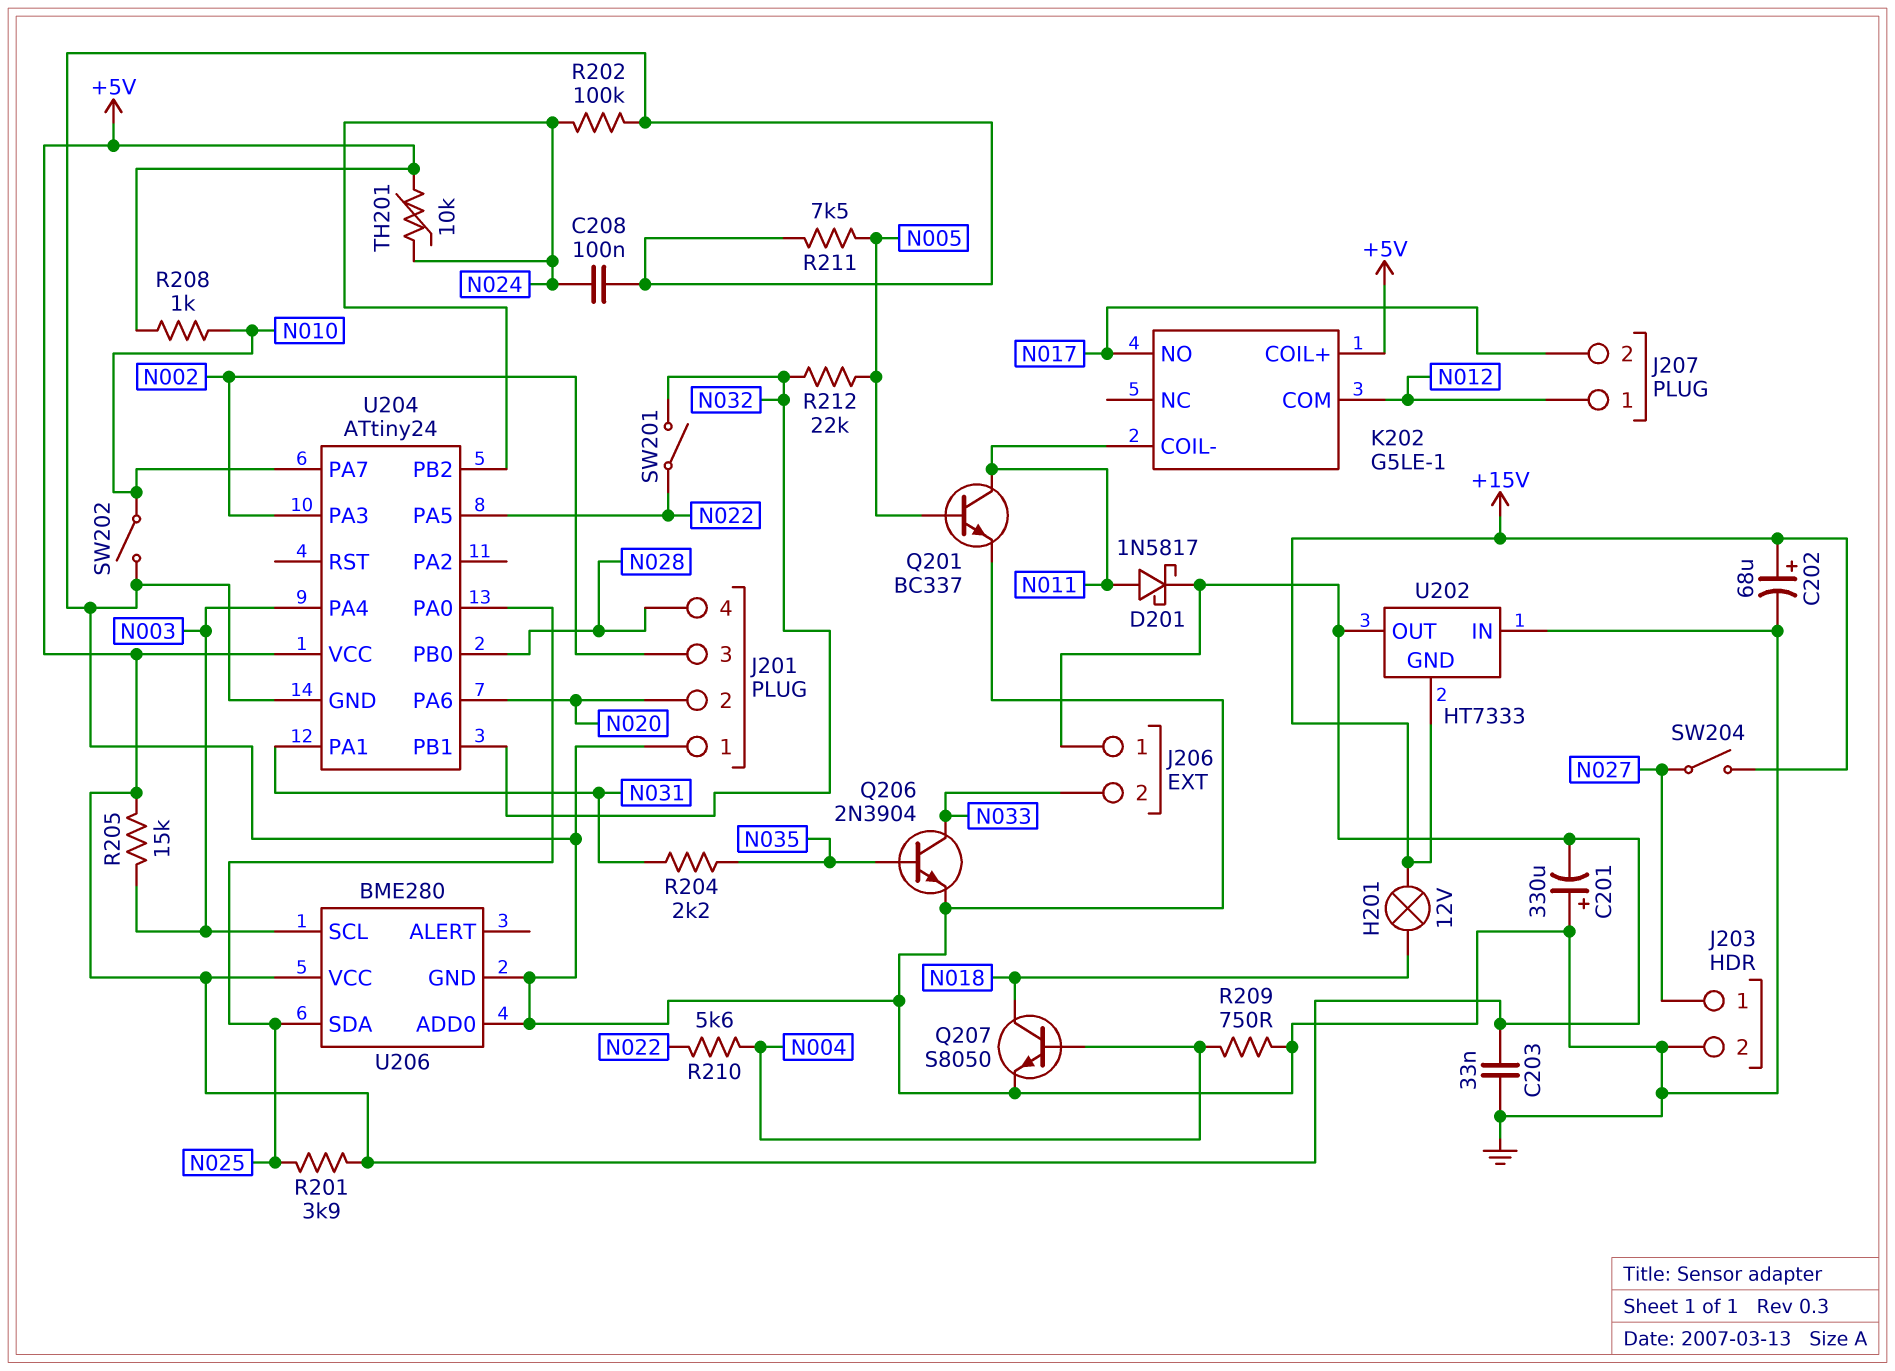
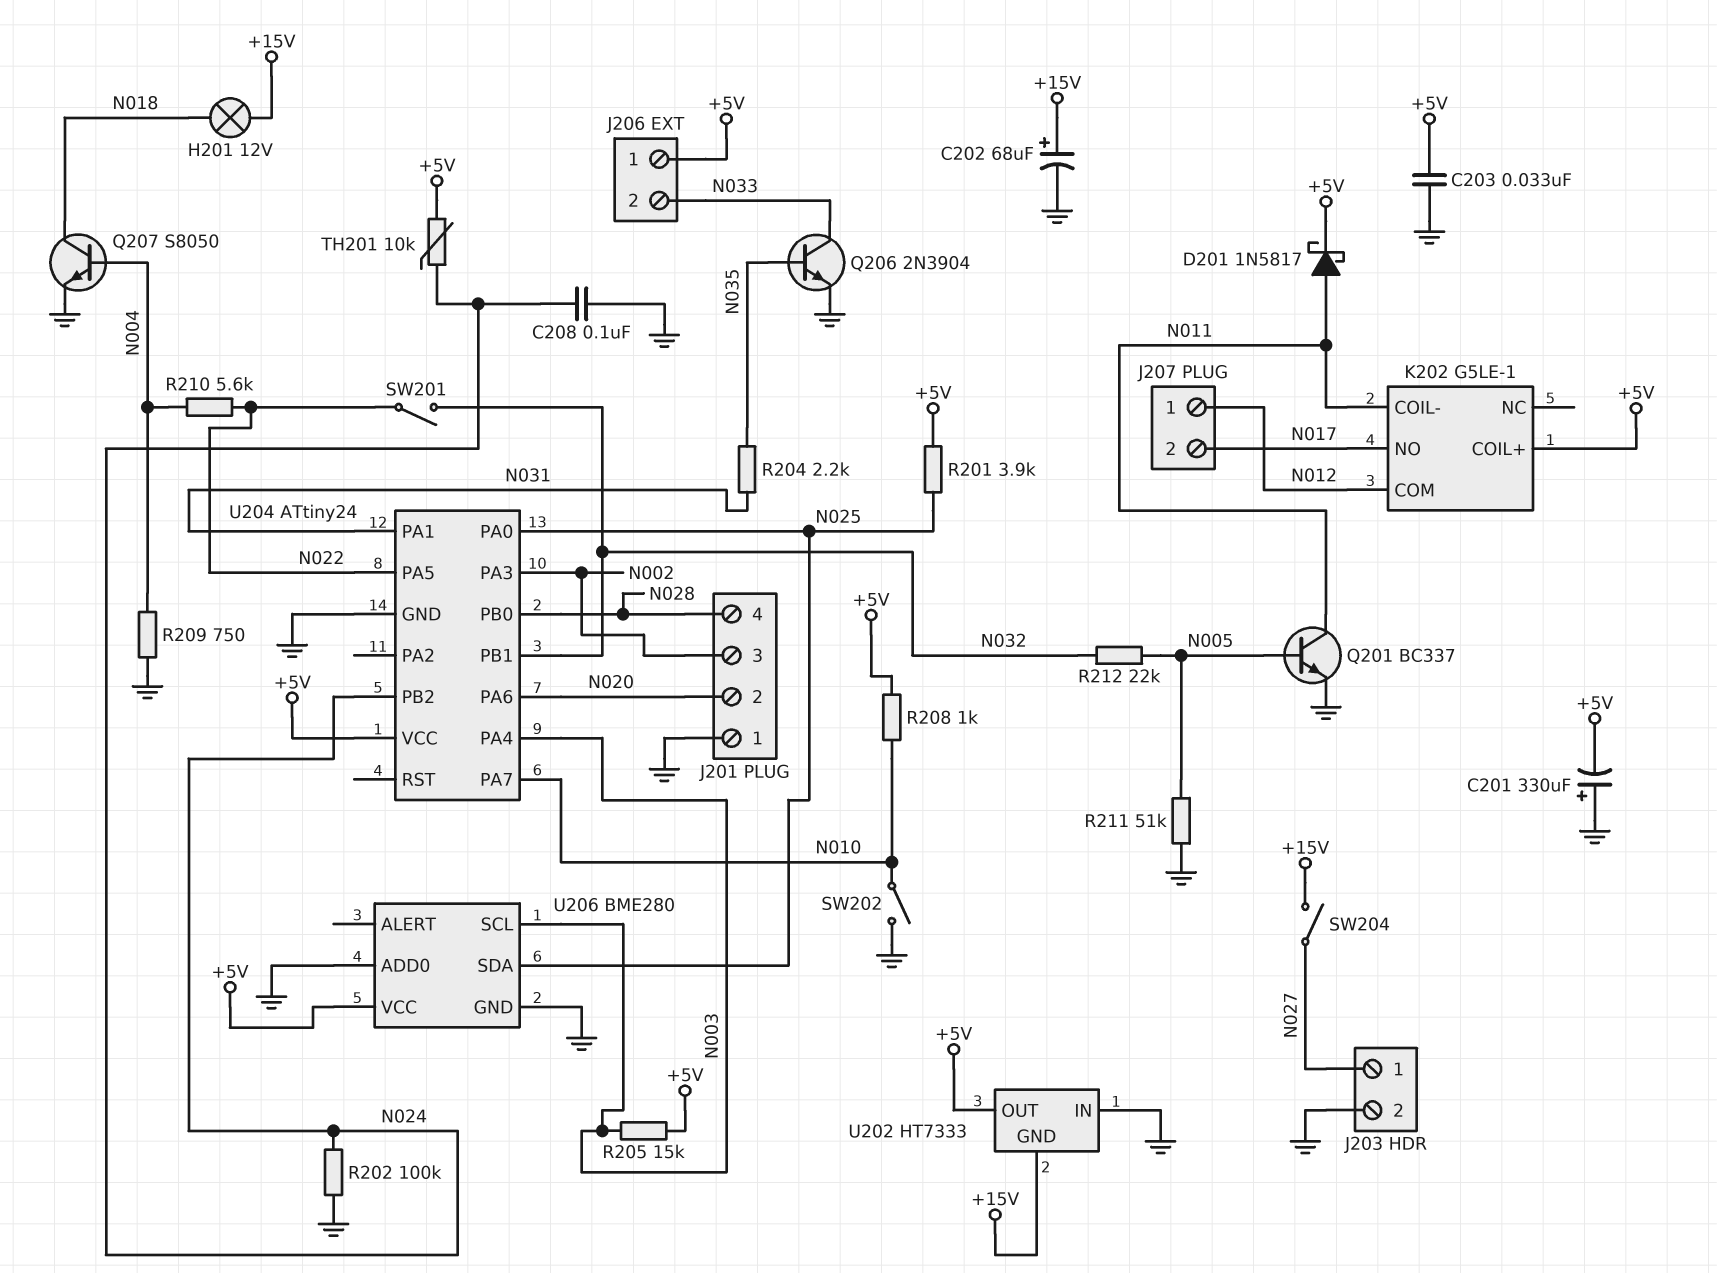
R211: 7.5k (GND, N005) -> 51k (GND, N005)

